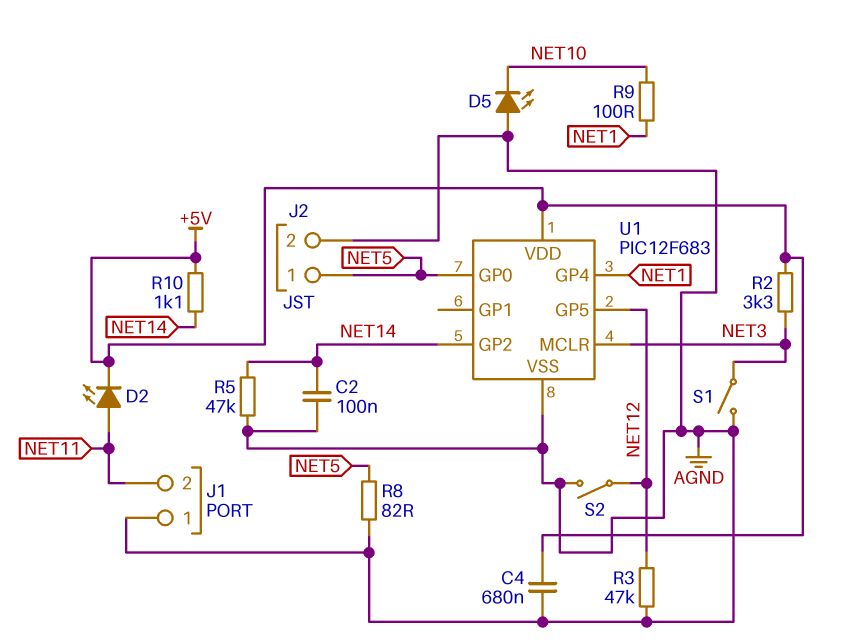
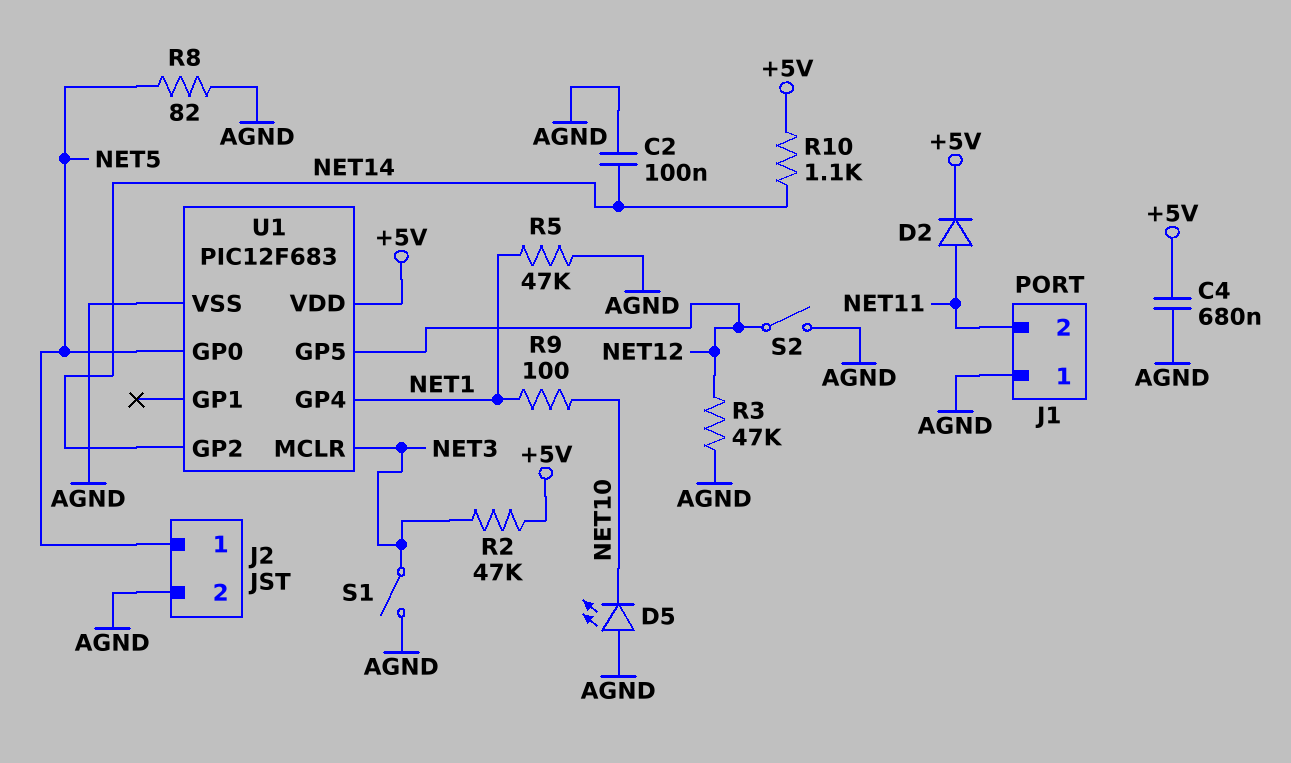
D2: LED (A NET11, K +5V) -> diode (A NET11, K +5V)
R2: 3.3k (+5V, NET3) -> 47k (+5V, NET3)
R5: 47k (AGND, NET14) -> 47k (AGND, NET1)

